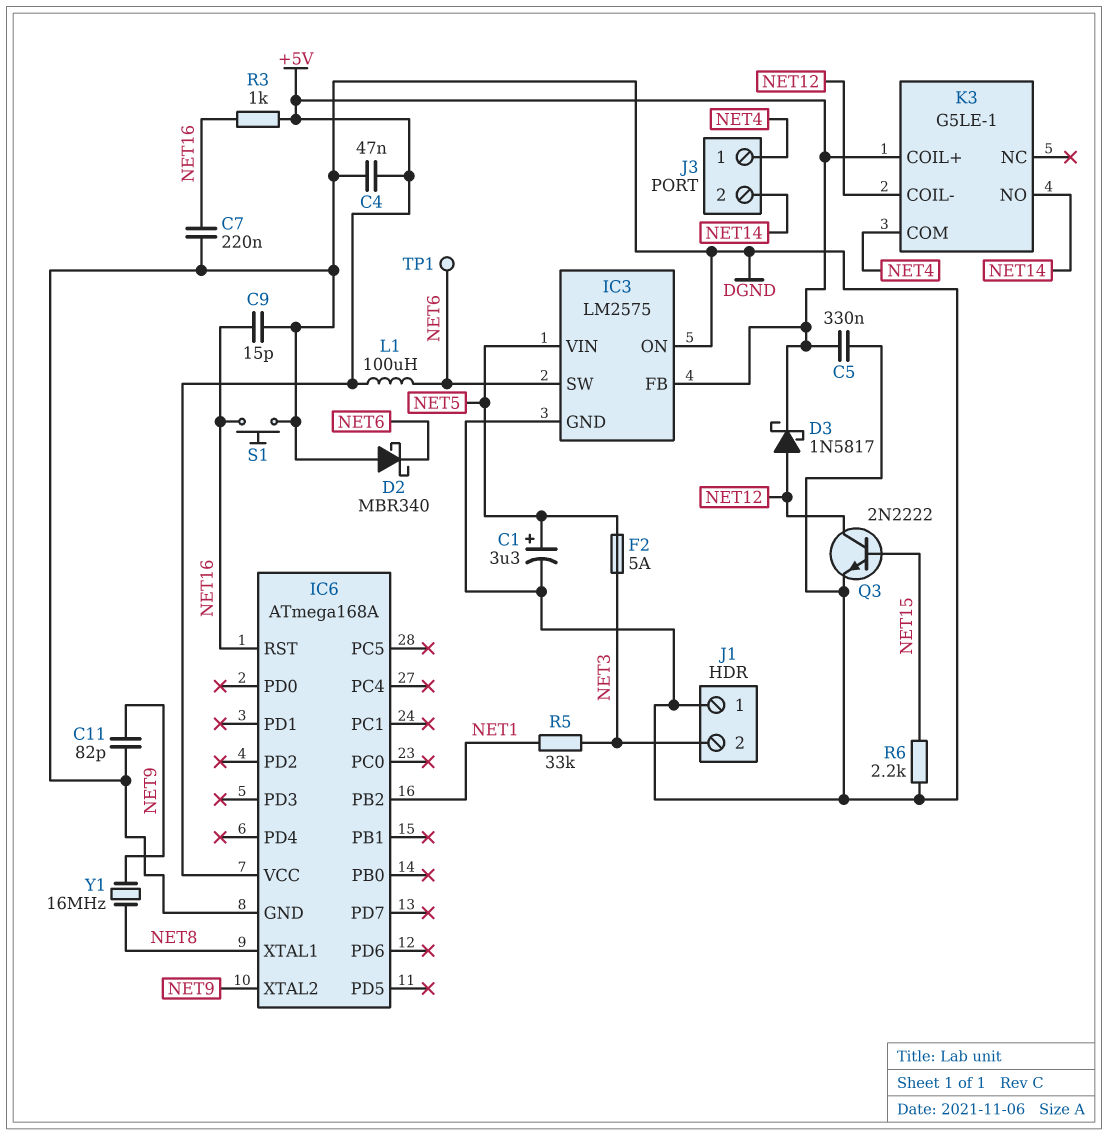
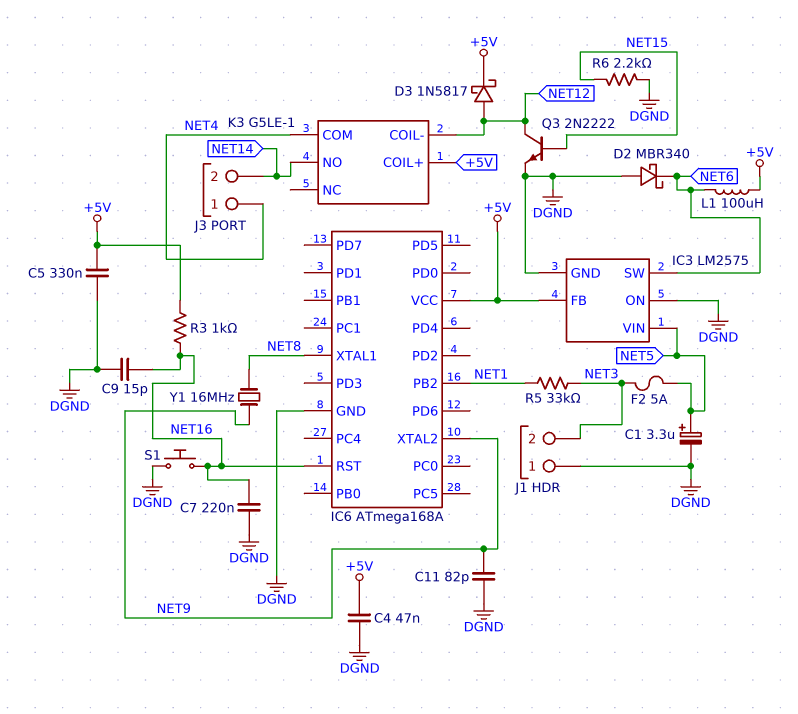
TP1: test point (NET6) -> none

